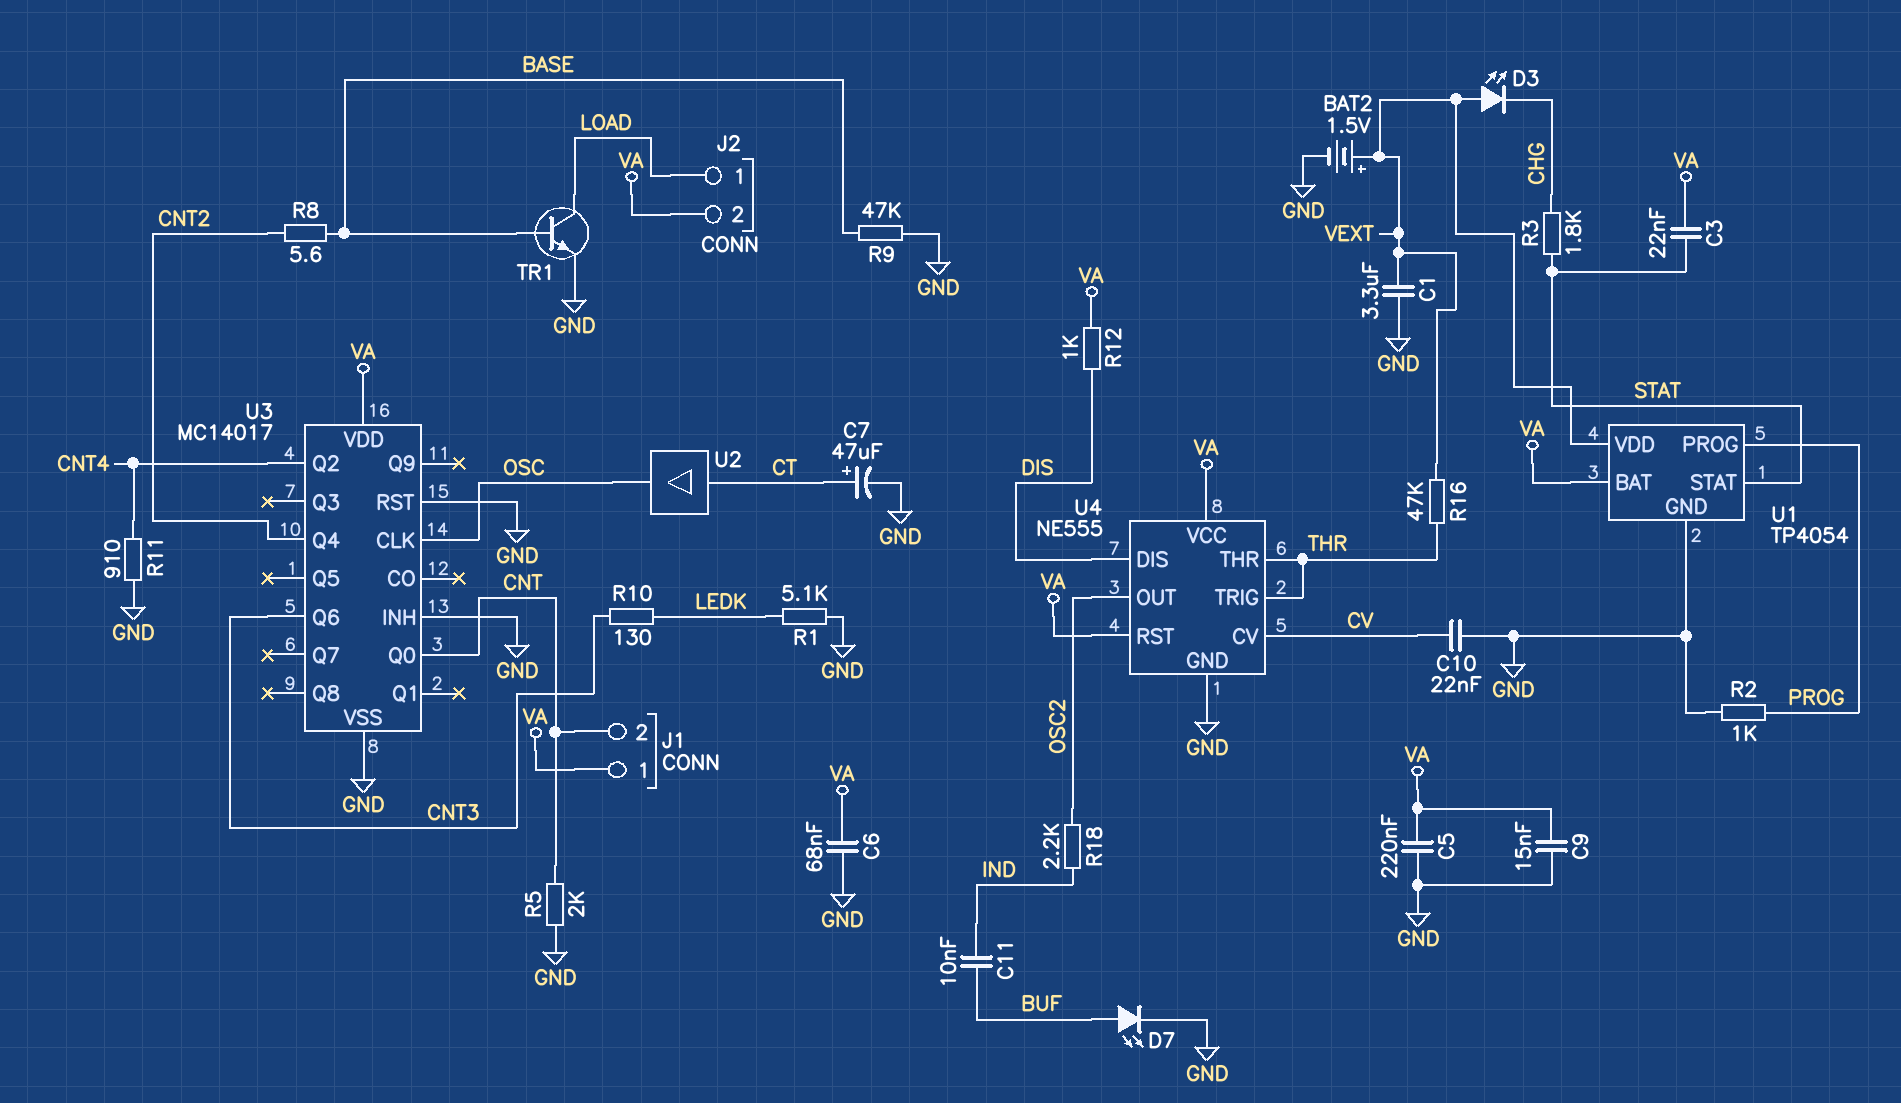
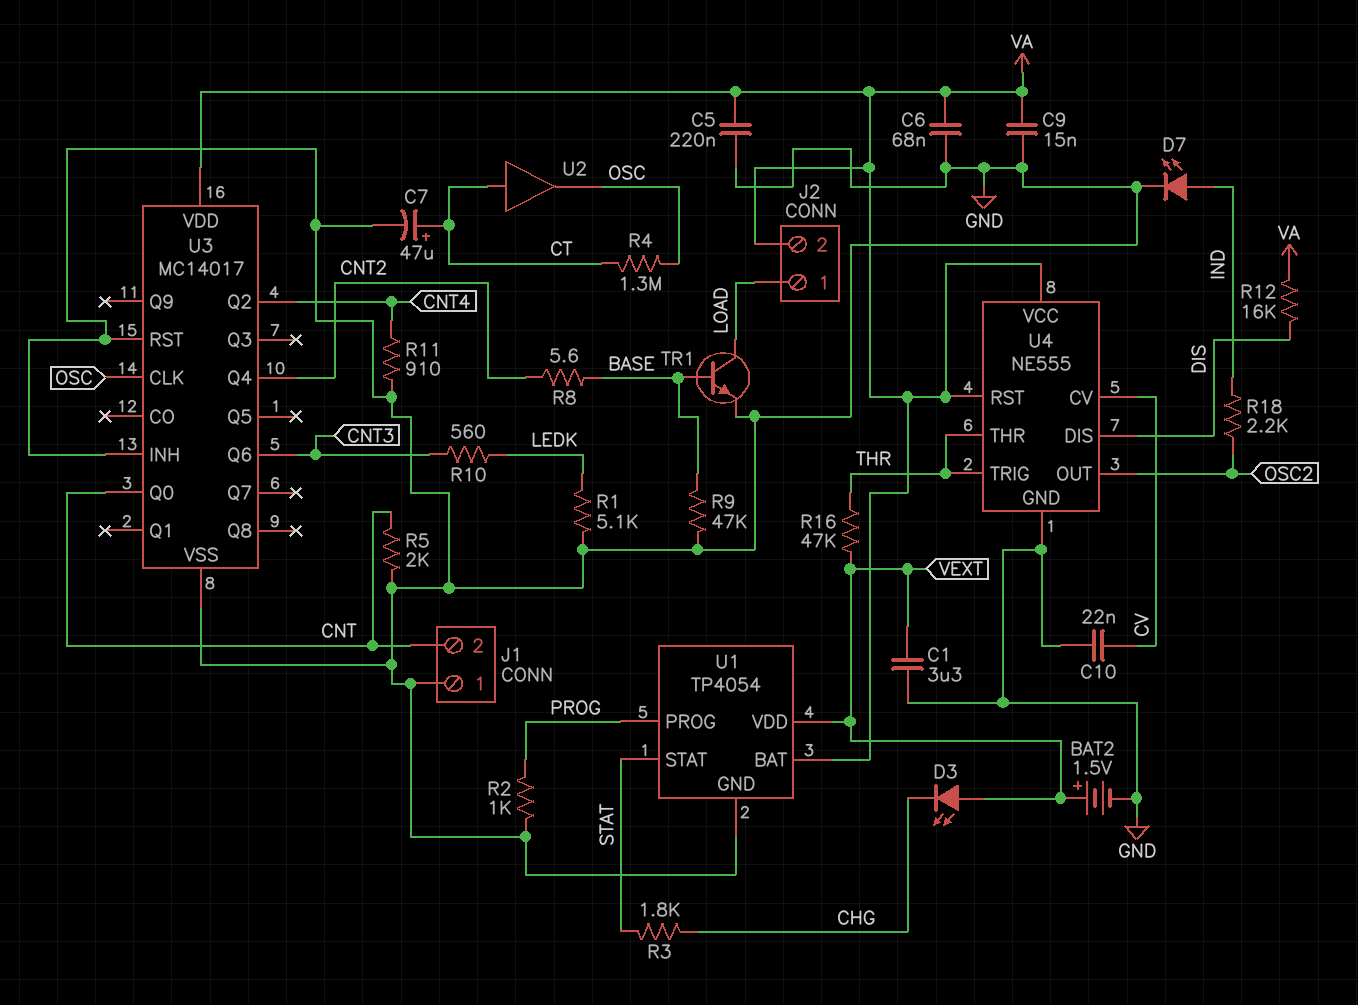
C3: 22nF (STAT, VA) -> none
C11: 10nF (BUF, IND) -> none
D7: LED (A BUF, K GND) -> LED (A IND, K GND)
J1 pin 1: VA -> GND
R4: none -> 1.3M (CT, OSC)
R10: 130 (CNT3, LEDK) -> 560 (CNT3, LEDK)
R12: 1k (DIS, VA) -> 16k (DIS, VA)

